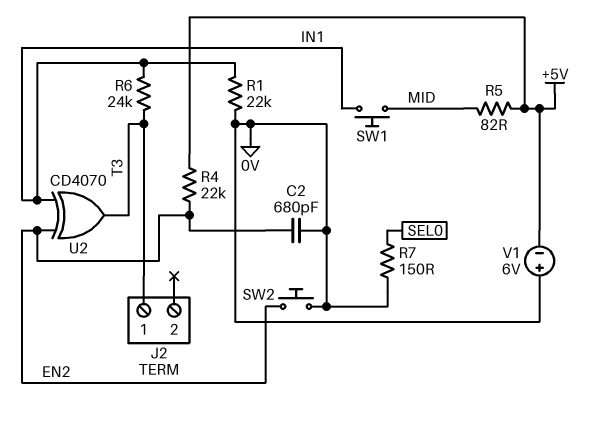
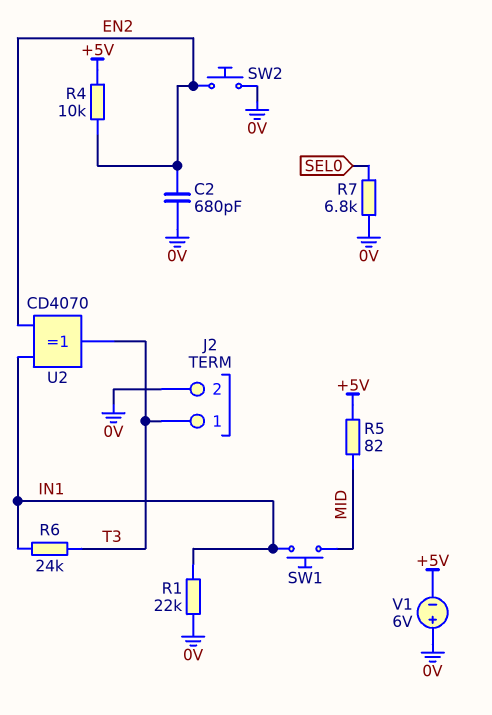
J2 pin 2: none -> 0V
R4: 22k (+5V, EN2) -> 10k (+5V, EN2)
R7: 150 (0V, SEL0) -> 6.8k (0V, SEL0)

